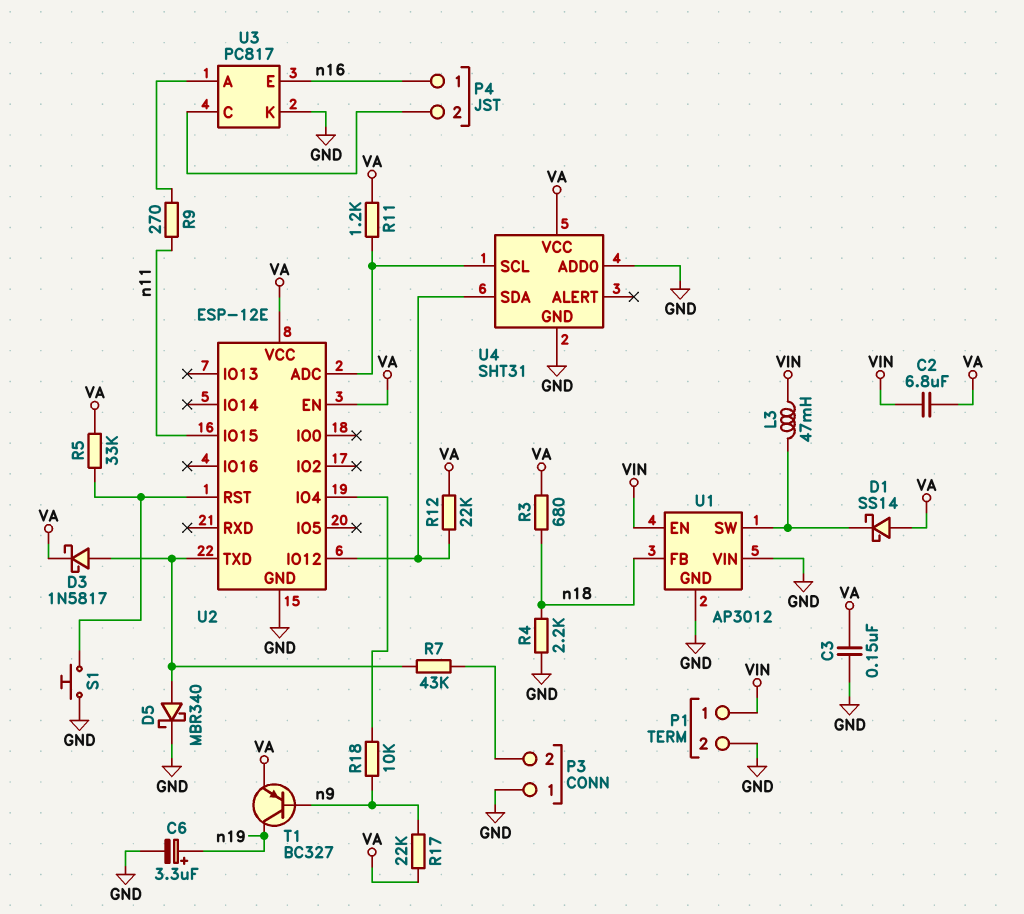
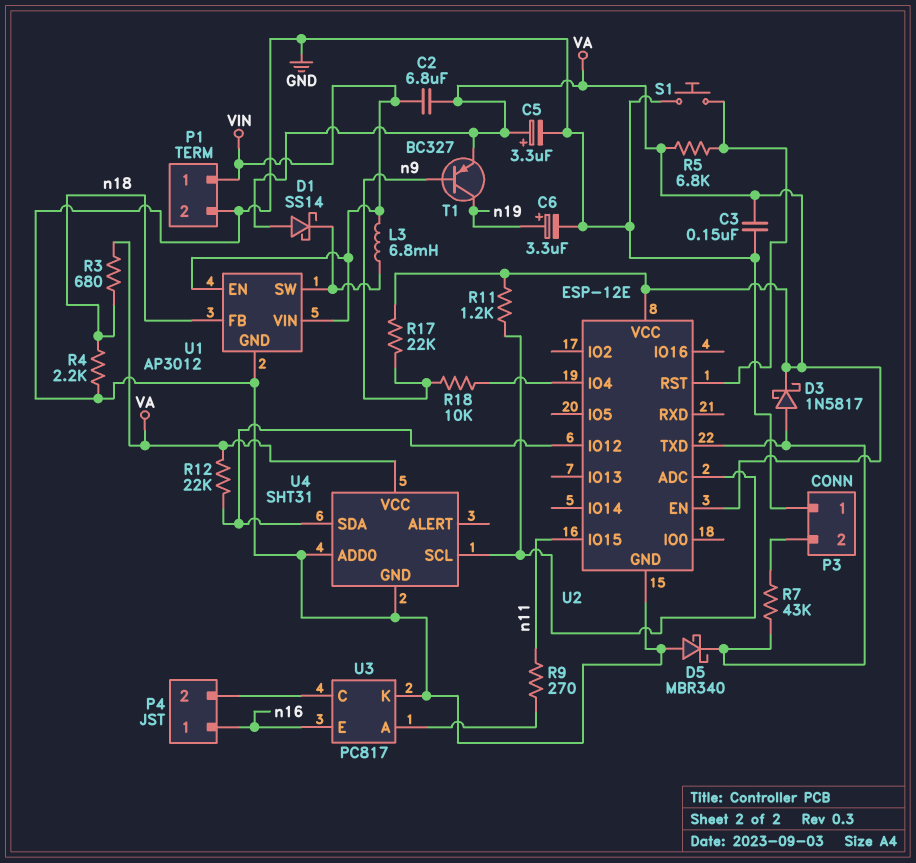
C5: none -> 3.3uF (plus VA, minus GND)
D5: schottky MBR340 (A U2/TXD, K GND) -> schottky MBR340 (A GND, K U2/TXD)
L3: 47mH (U1/SW, VIN) -> 6.8mH (U1/SW, VIN)
R5: 33k (U2/RST, VA) -> 6.8k (U2/RST, VA)
U1 pin VIN: GND -> VIN

